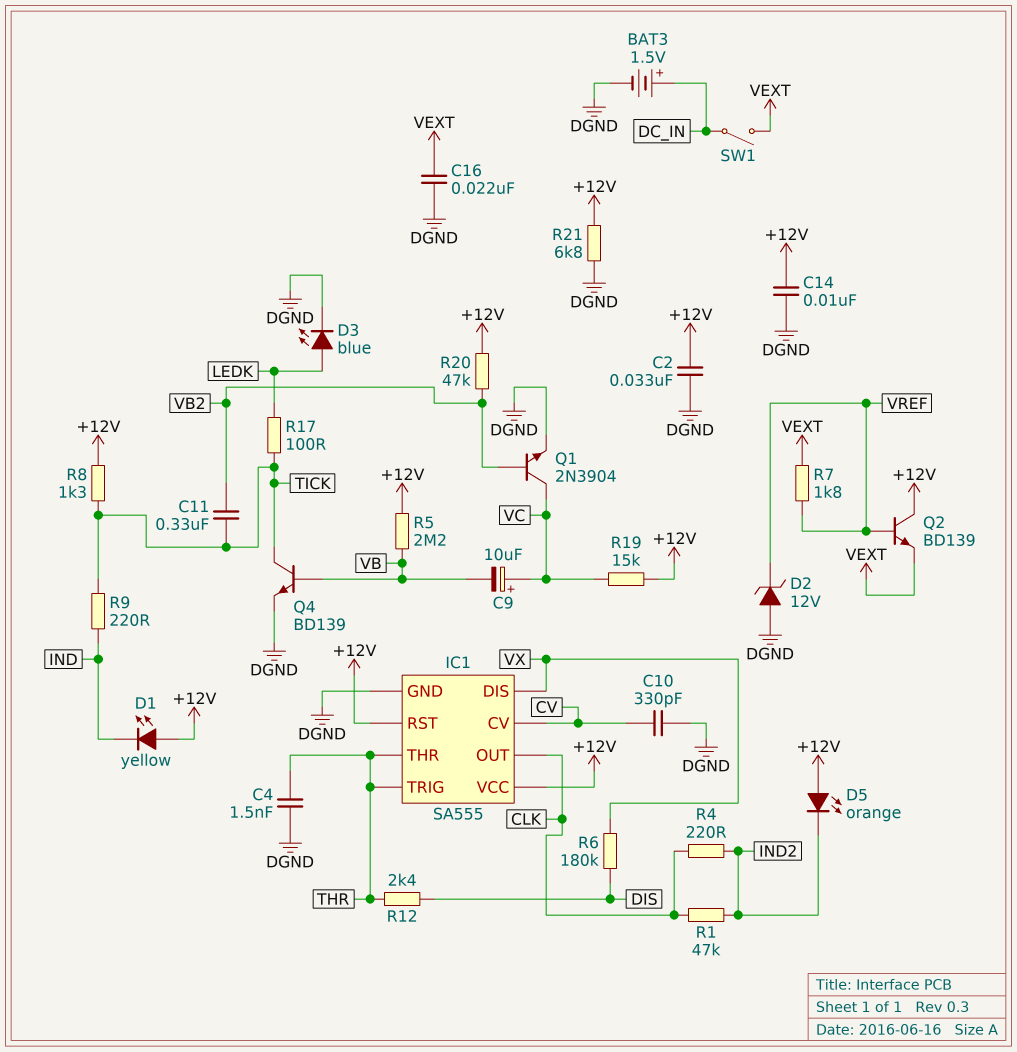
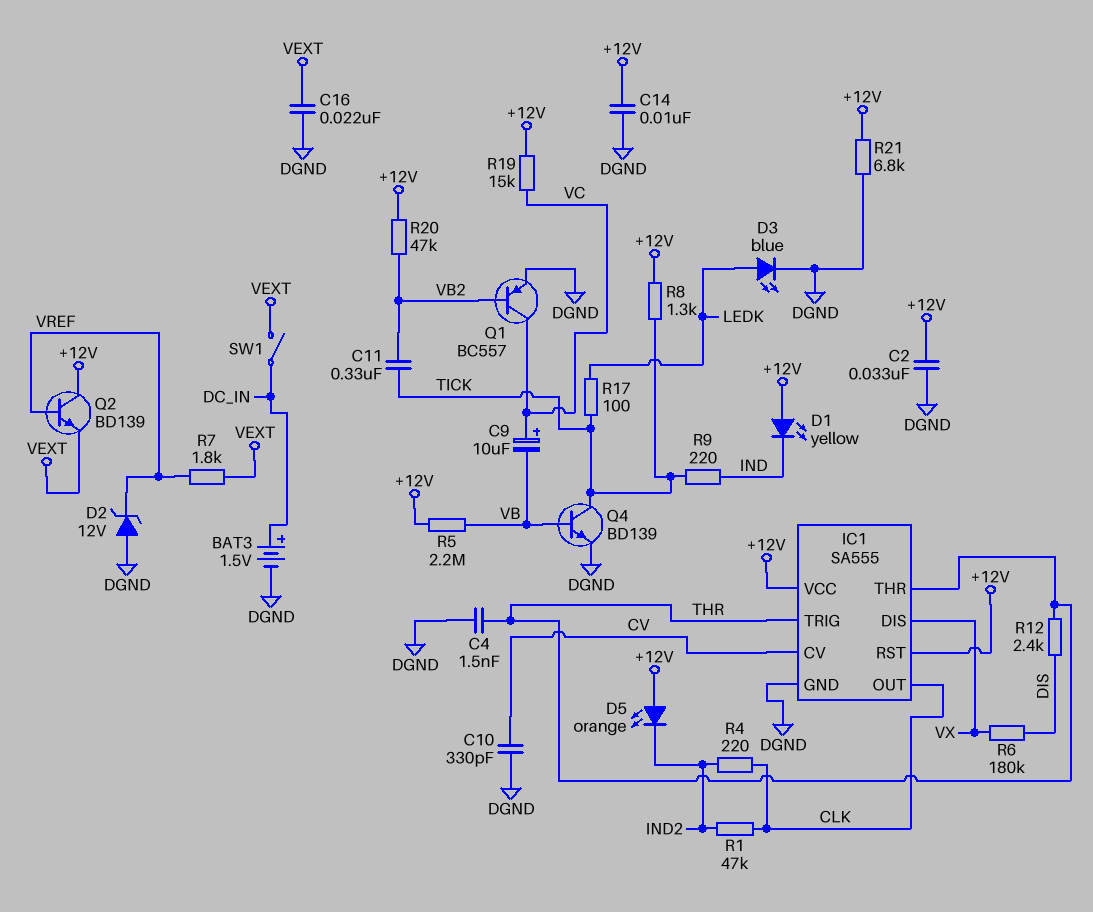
Q1: NPN 2N3904 (B VB2, C VC, E DGND) -> PNP BC557 (B VB2, C VC, E DGND)

